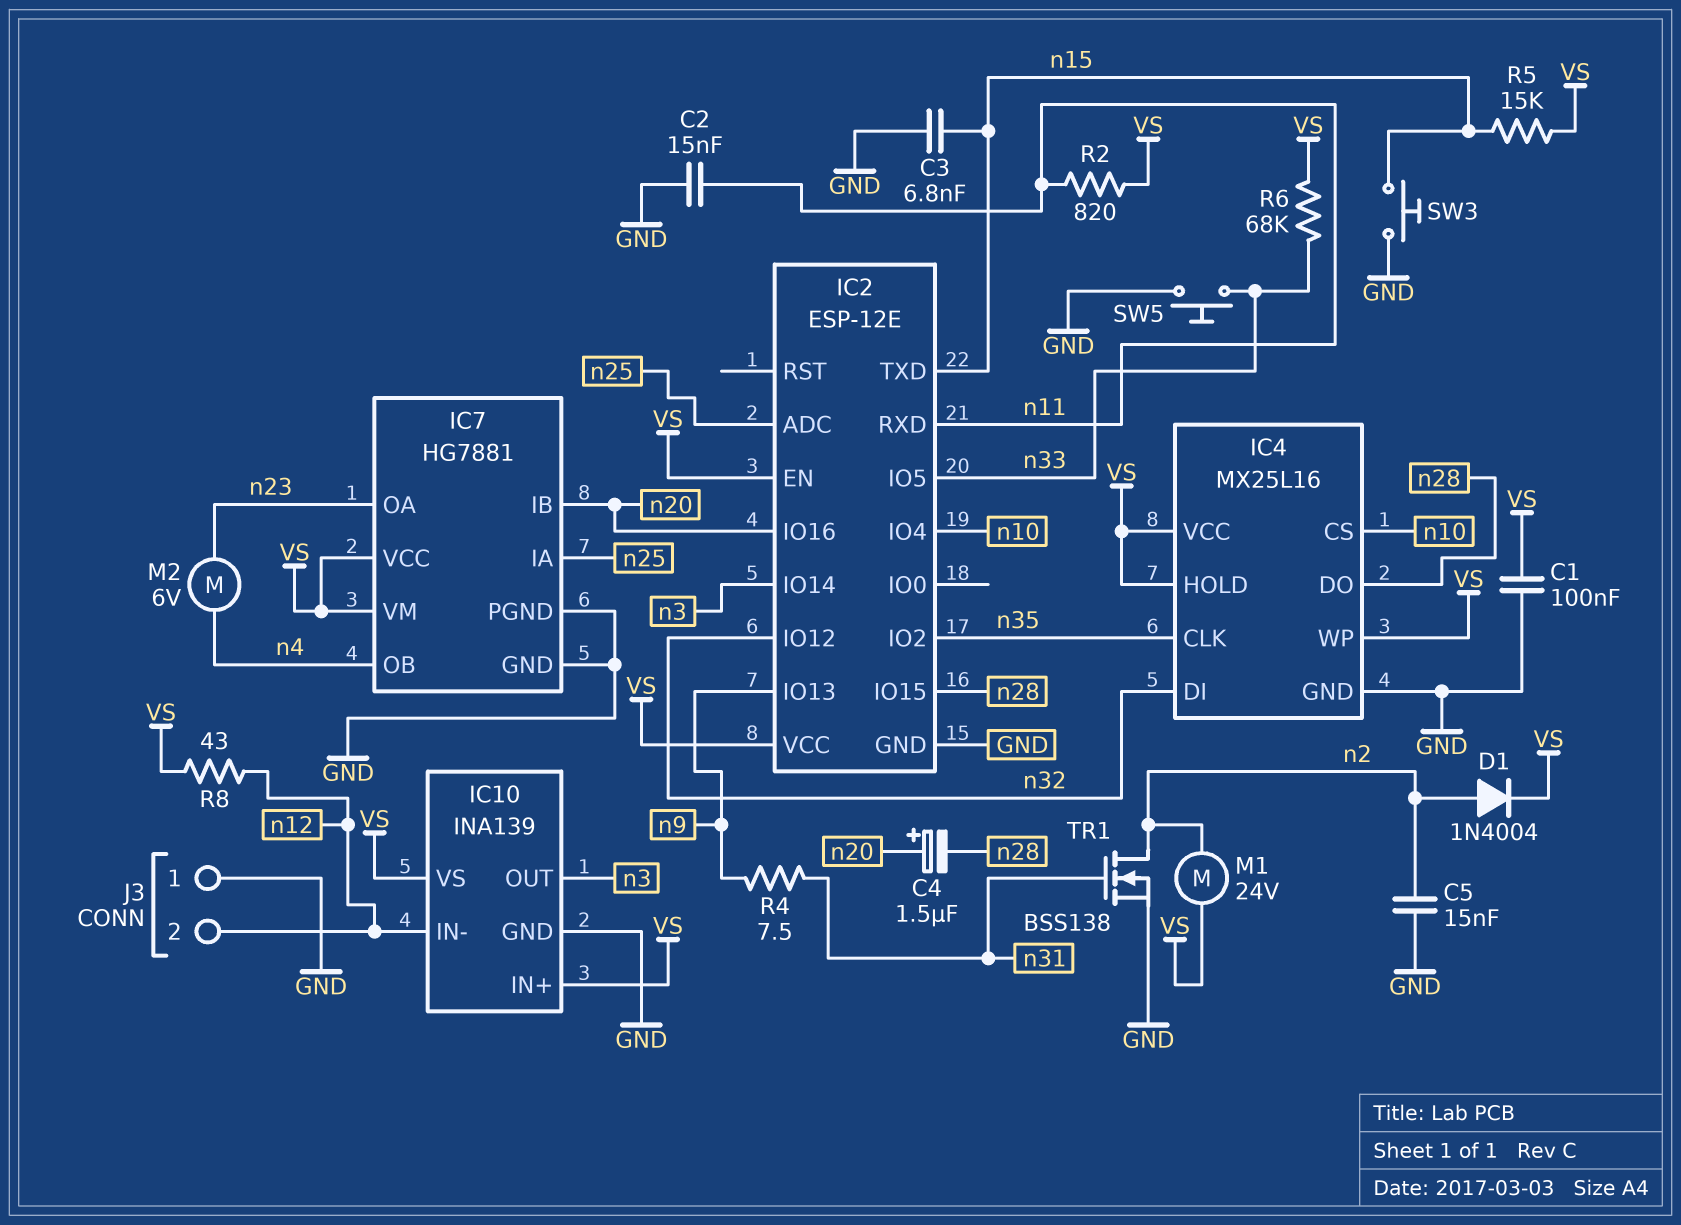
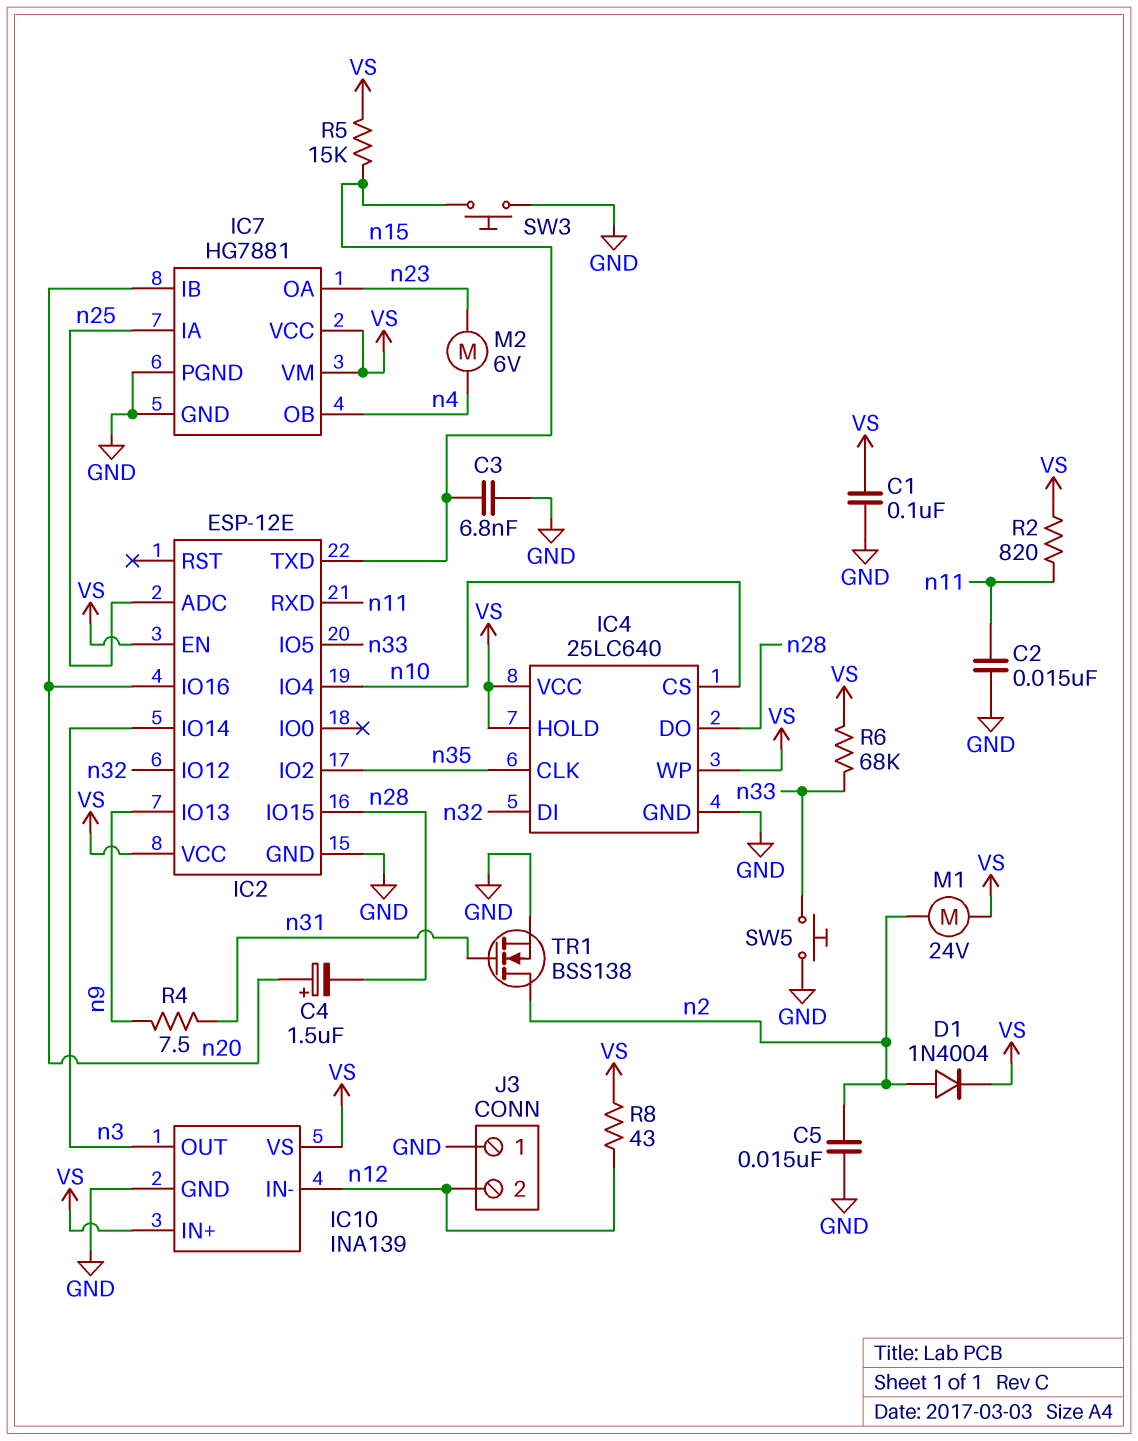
IC4: MX25L16 -> 25LC640

